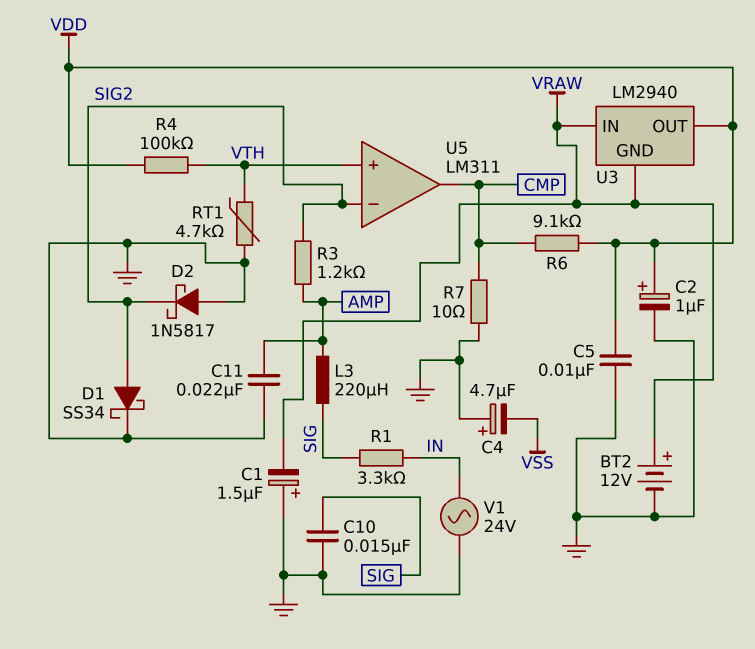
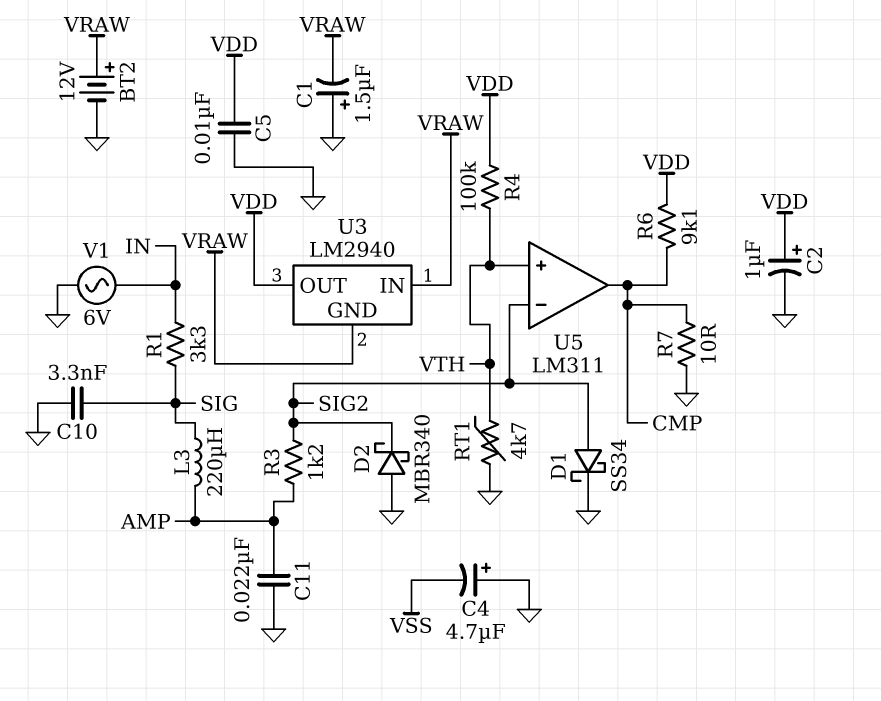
C10: 15nF (GND, SIG) -> 3.3nF (GND, SIG)
D2: schottky 1N5817 (A GND, K SIG2) -> schottky MBR340 (A GND, K SIG2)
V1: AC 24V (GND, IN) -> AC 6V (GND, IN)

